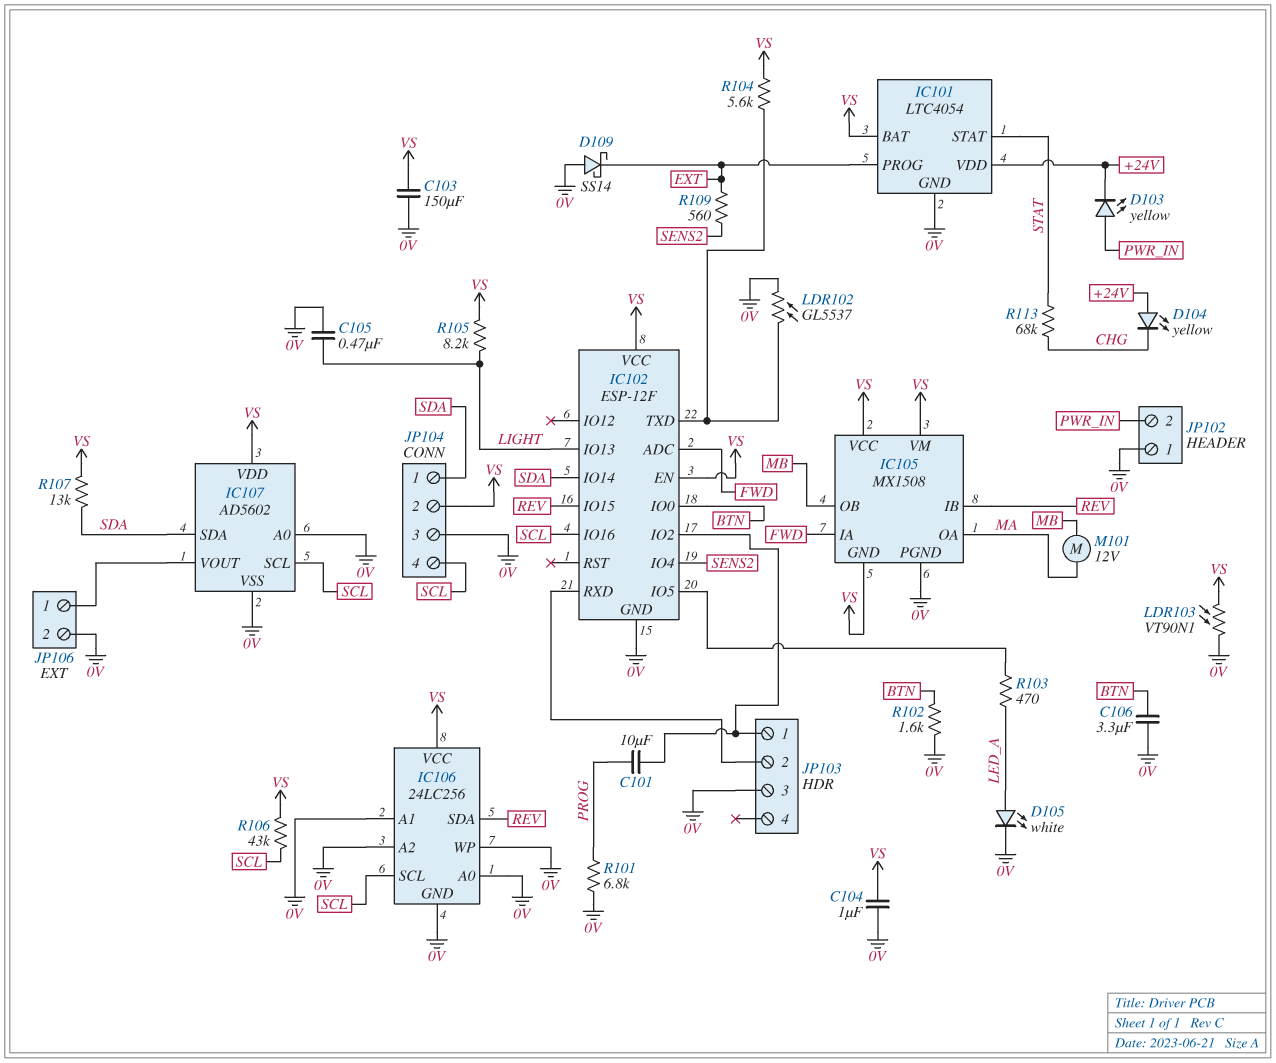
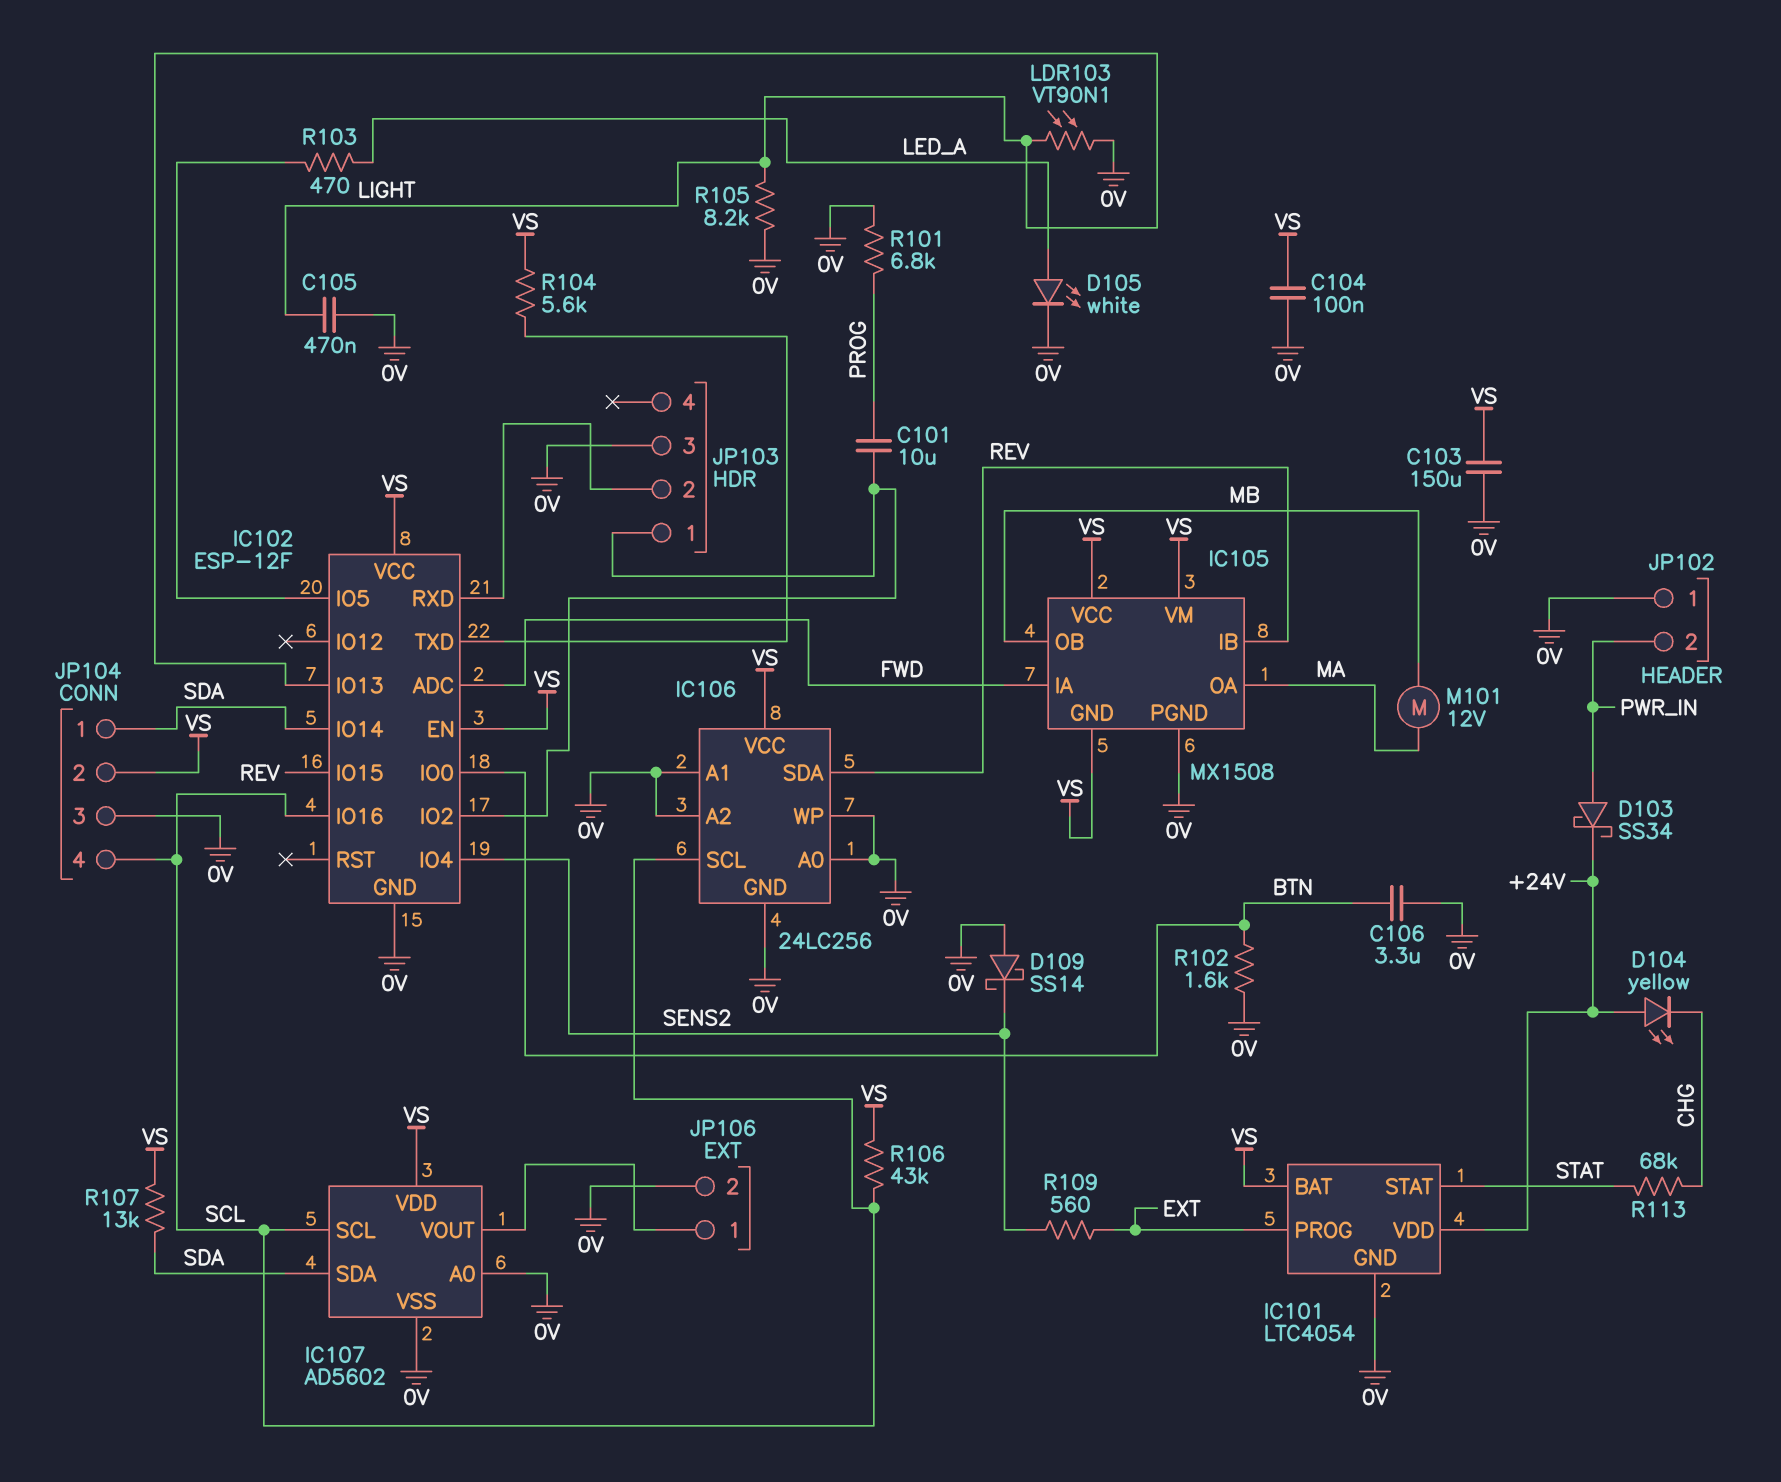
C104: 1uF (0V, VS) -> 100nF (0V, VS)
D103: LED yellow (A PWR_IN, K +24V) -> schottky SS34 (A PWR_IN, K +24V)
D109: schottky SS14 (A 0V, K EXT) -> schottky SS14 (A 0V, K SENS2)
LDR102: GL5537 (0V, IC102/TXD) -> none
LDR103: VT90N1 (0V, VS) -> VT90N1 (0V, LIGHT)
R105: 8.2k (LIGHT, VS) -> 8.2k (0V, LIGHT)

